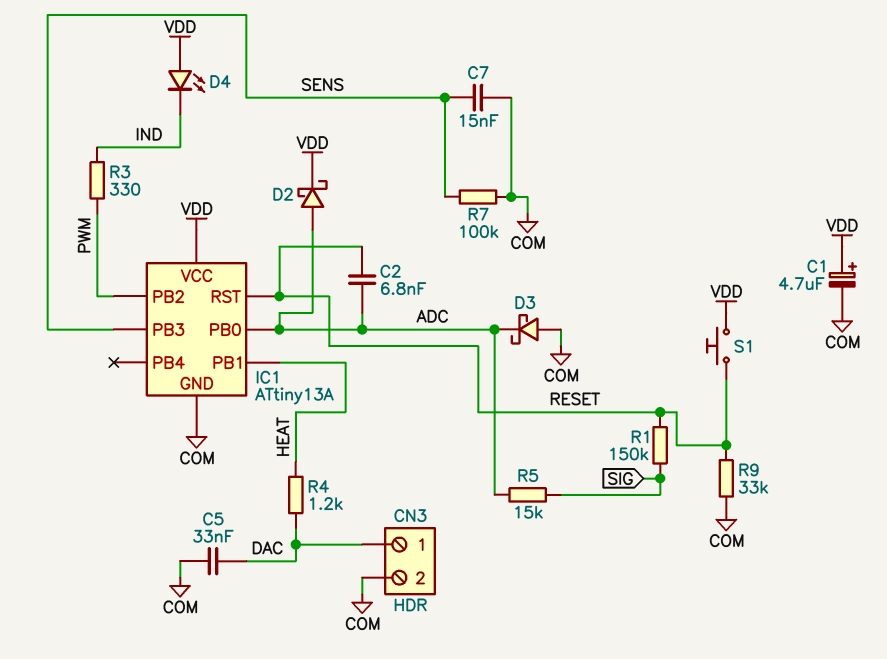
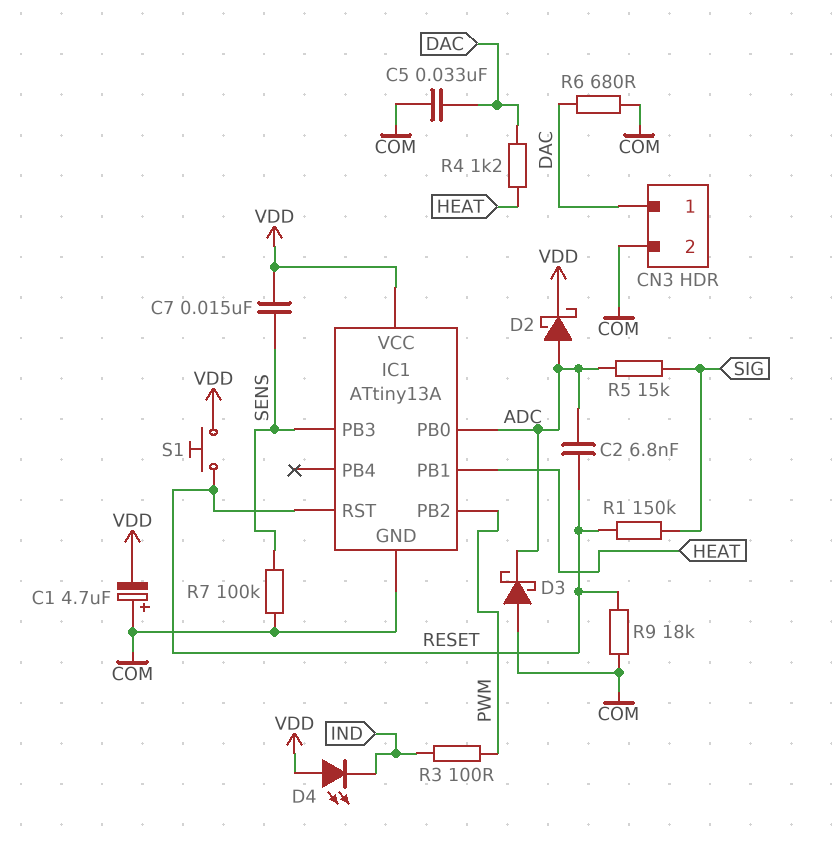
C1: 4.7uF (plus VDD, minus COM) -> 4.7uF (plus COM, minus VDD)
C7: 15nF (COM, SENS) -> 15nF (SENS, VDD)
R3: 330 (IND, PWM) -> 100 (IND, PWM)
R6: none -> 680 (COM, DAC)
R9: 33k (COM, RESET) -> 18k (COM, RESET)

